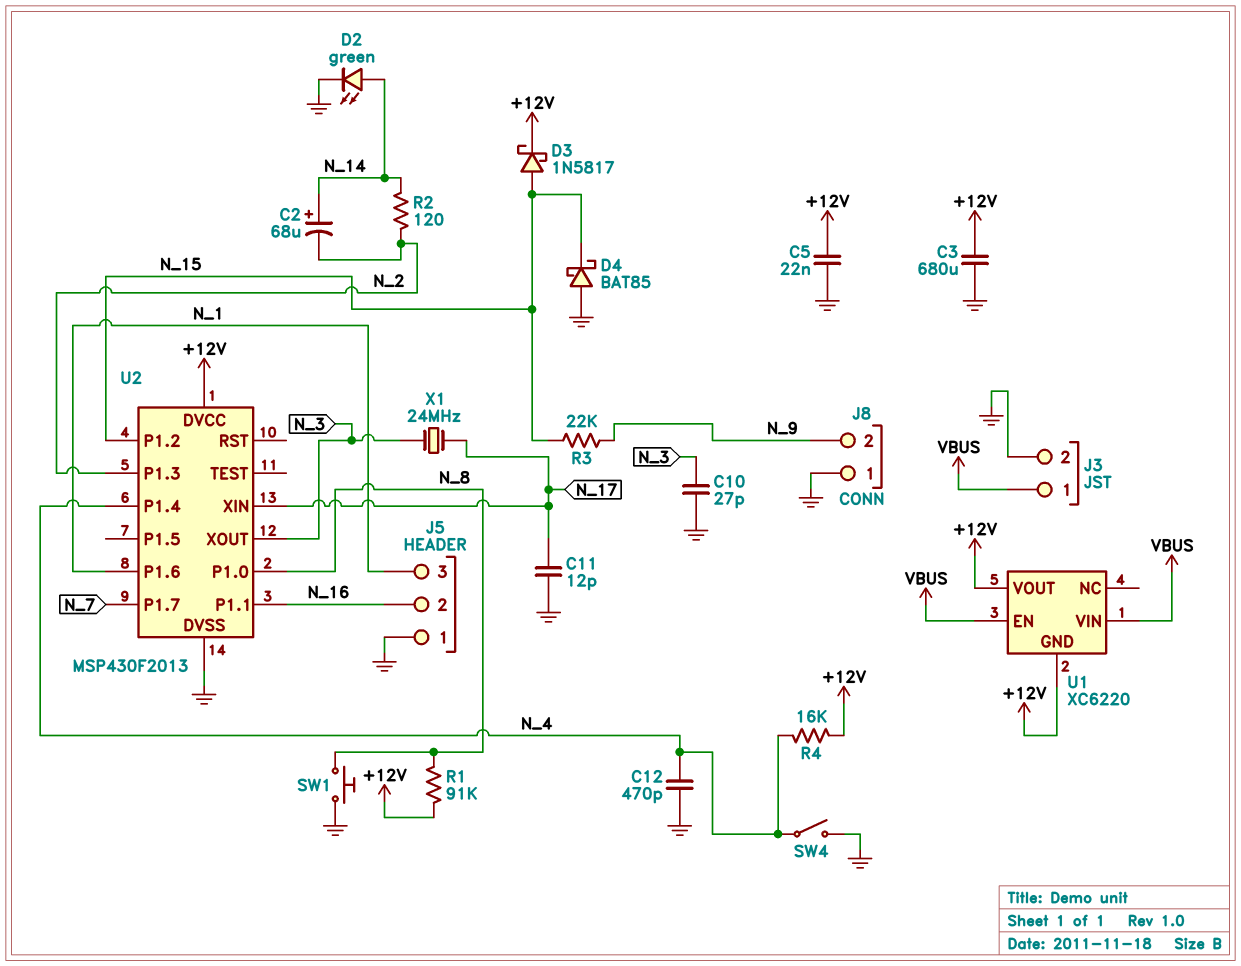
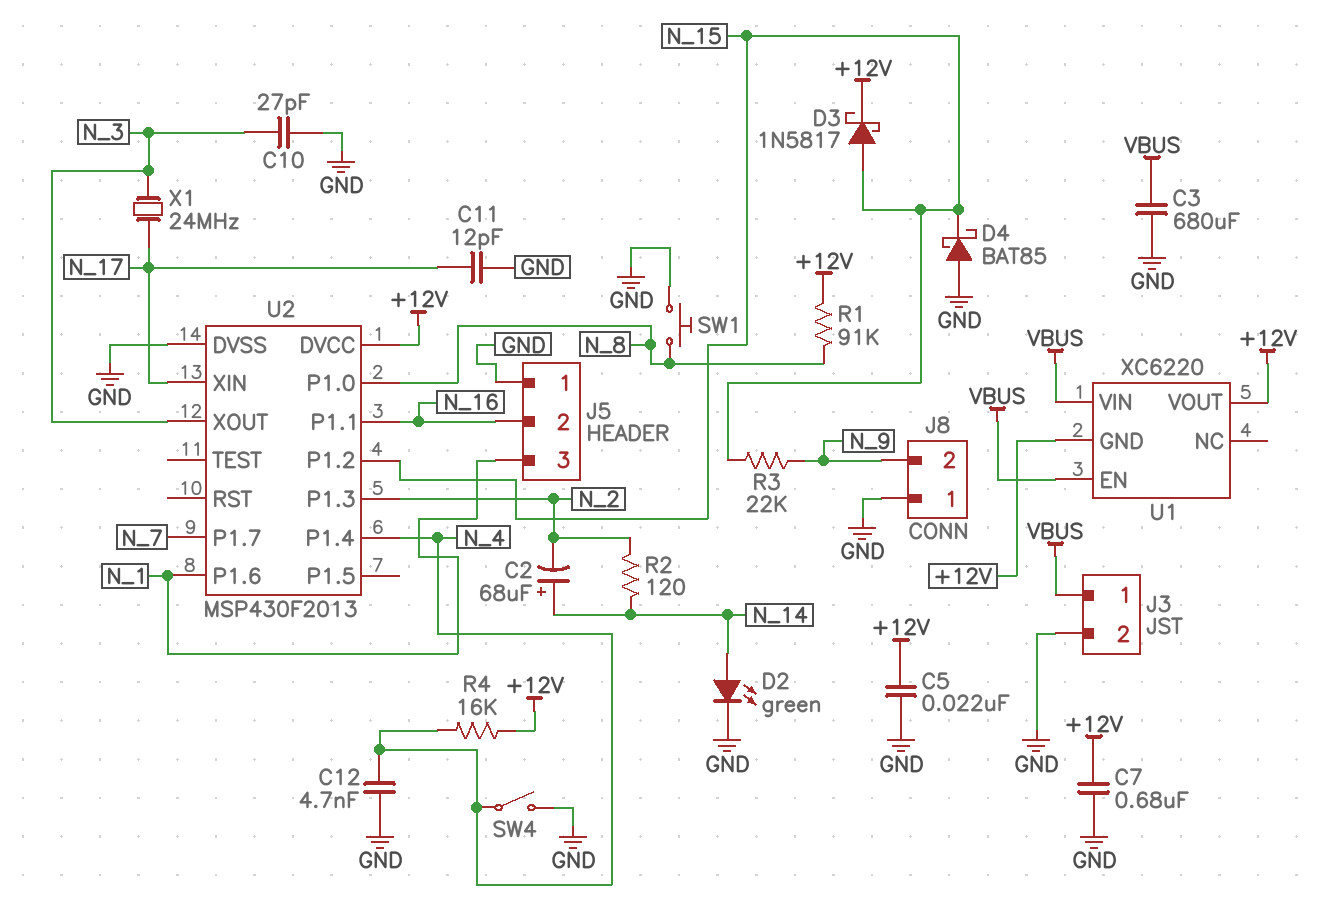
C3: 680uF (+12V, GND) -> 680uF (GND, VBUS)
C7: none -> 680nF (+12V, GND)
C12: 470pF (GND, N_4) -> 4.7nF (GND, N_4)

